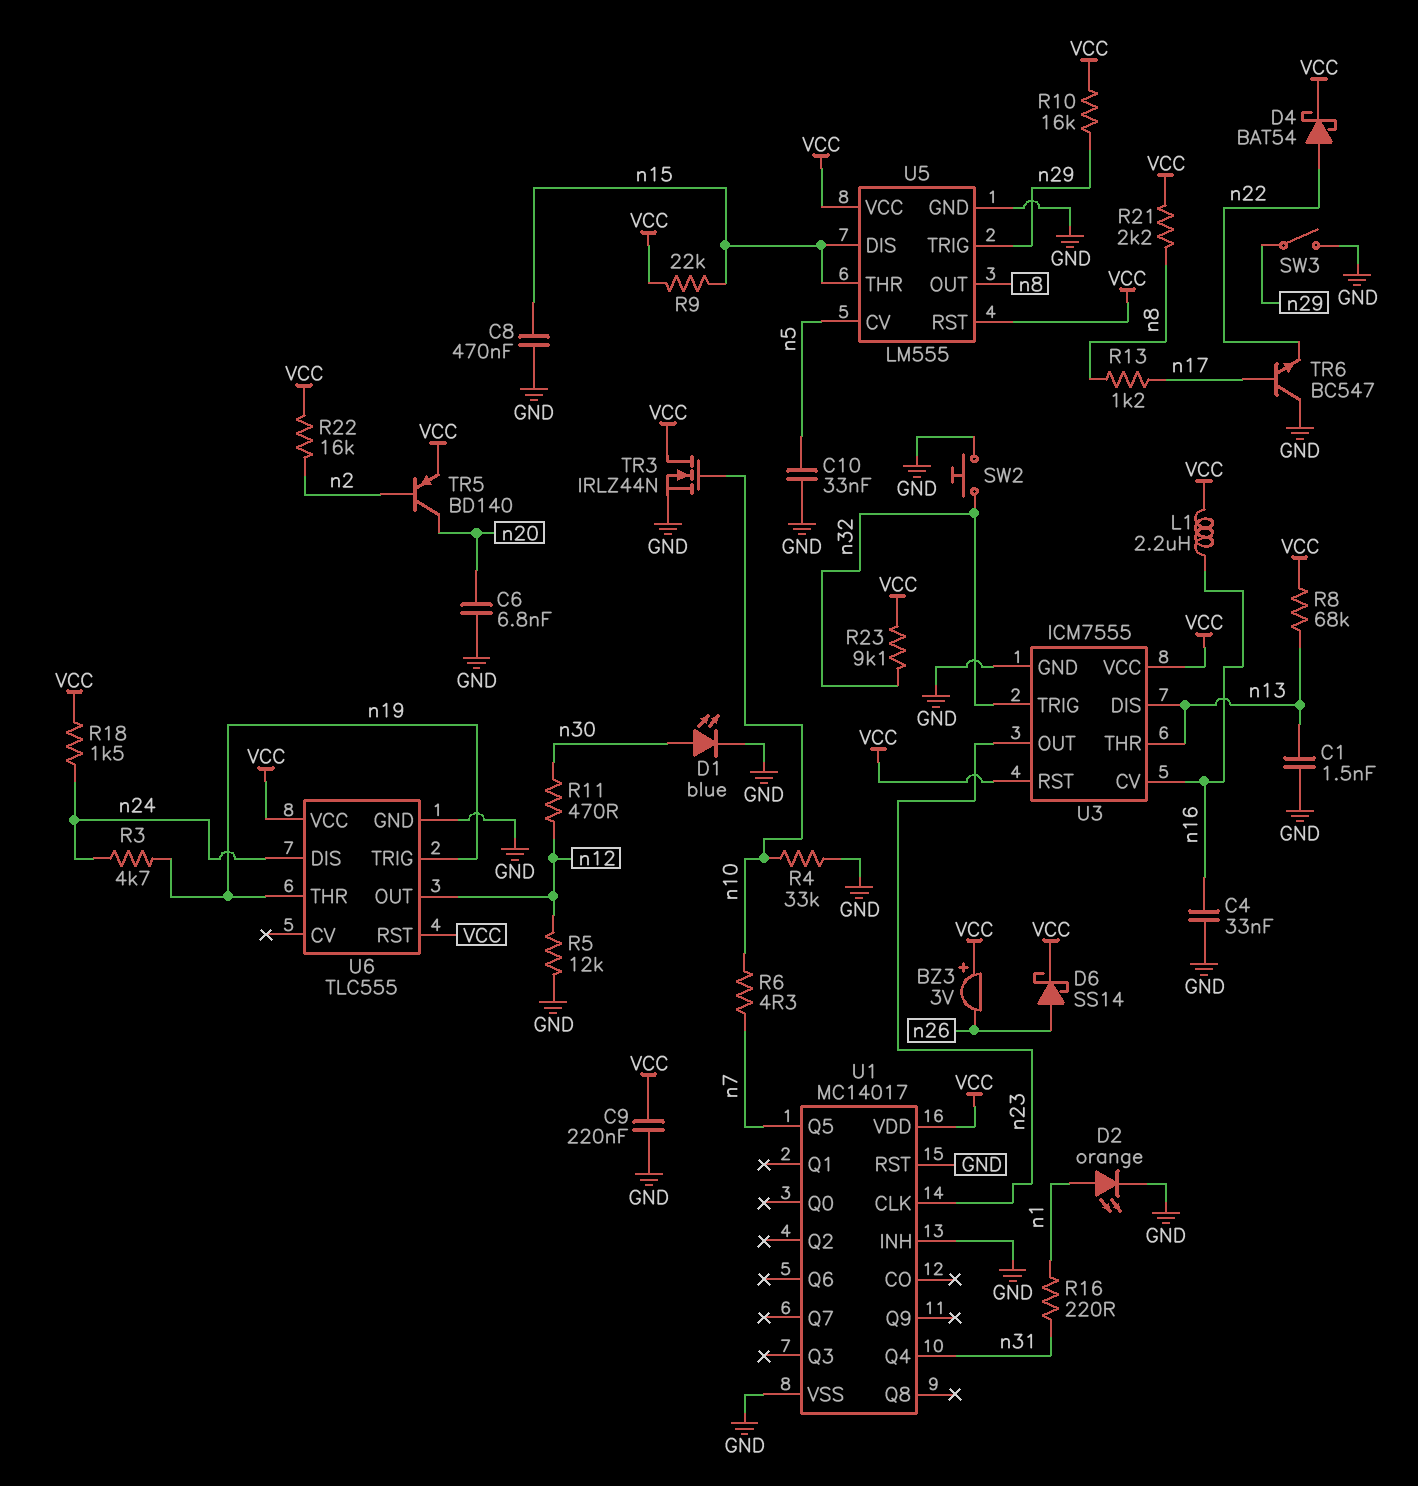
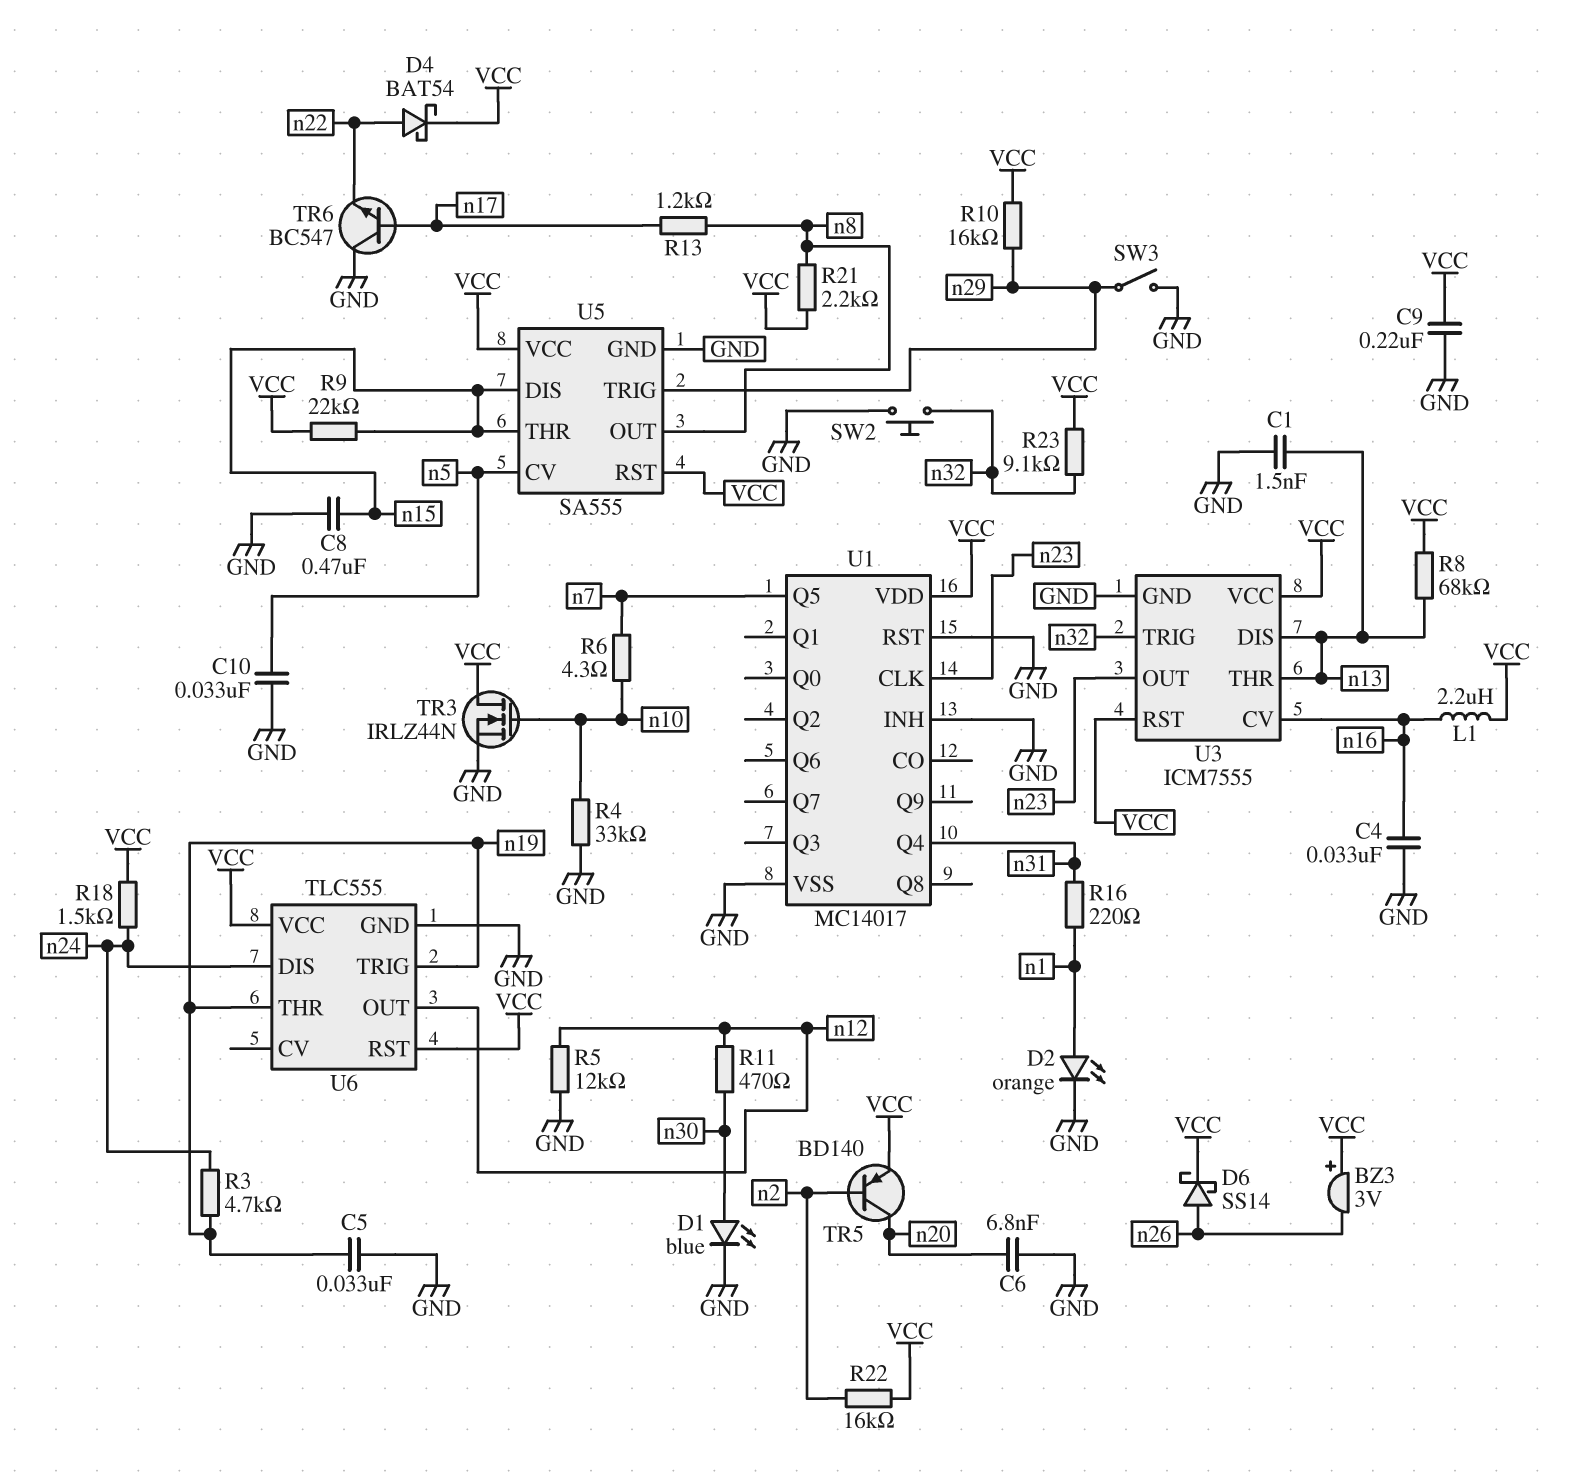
C5: none -> 33nF (GND, n19)
U5: LM555 -> SA555

